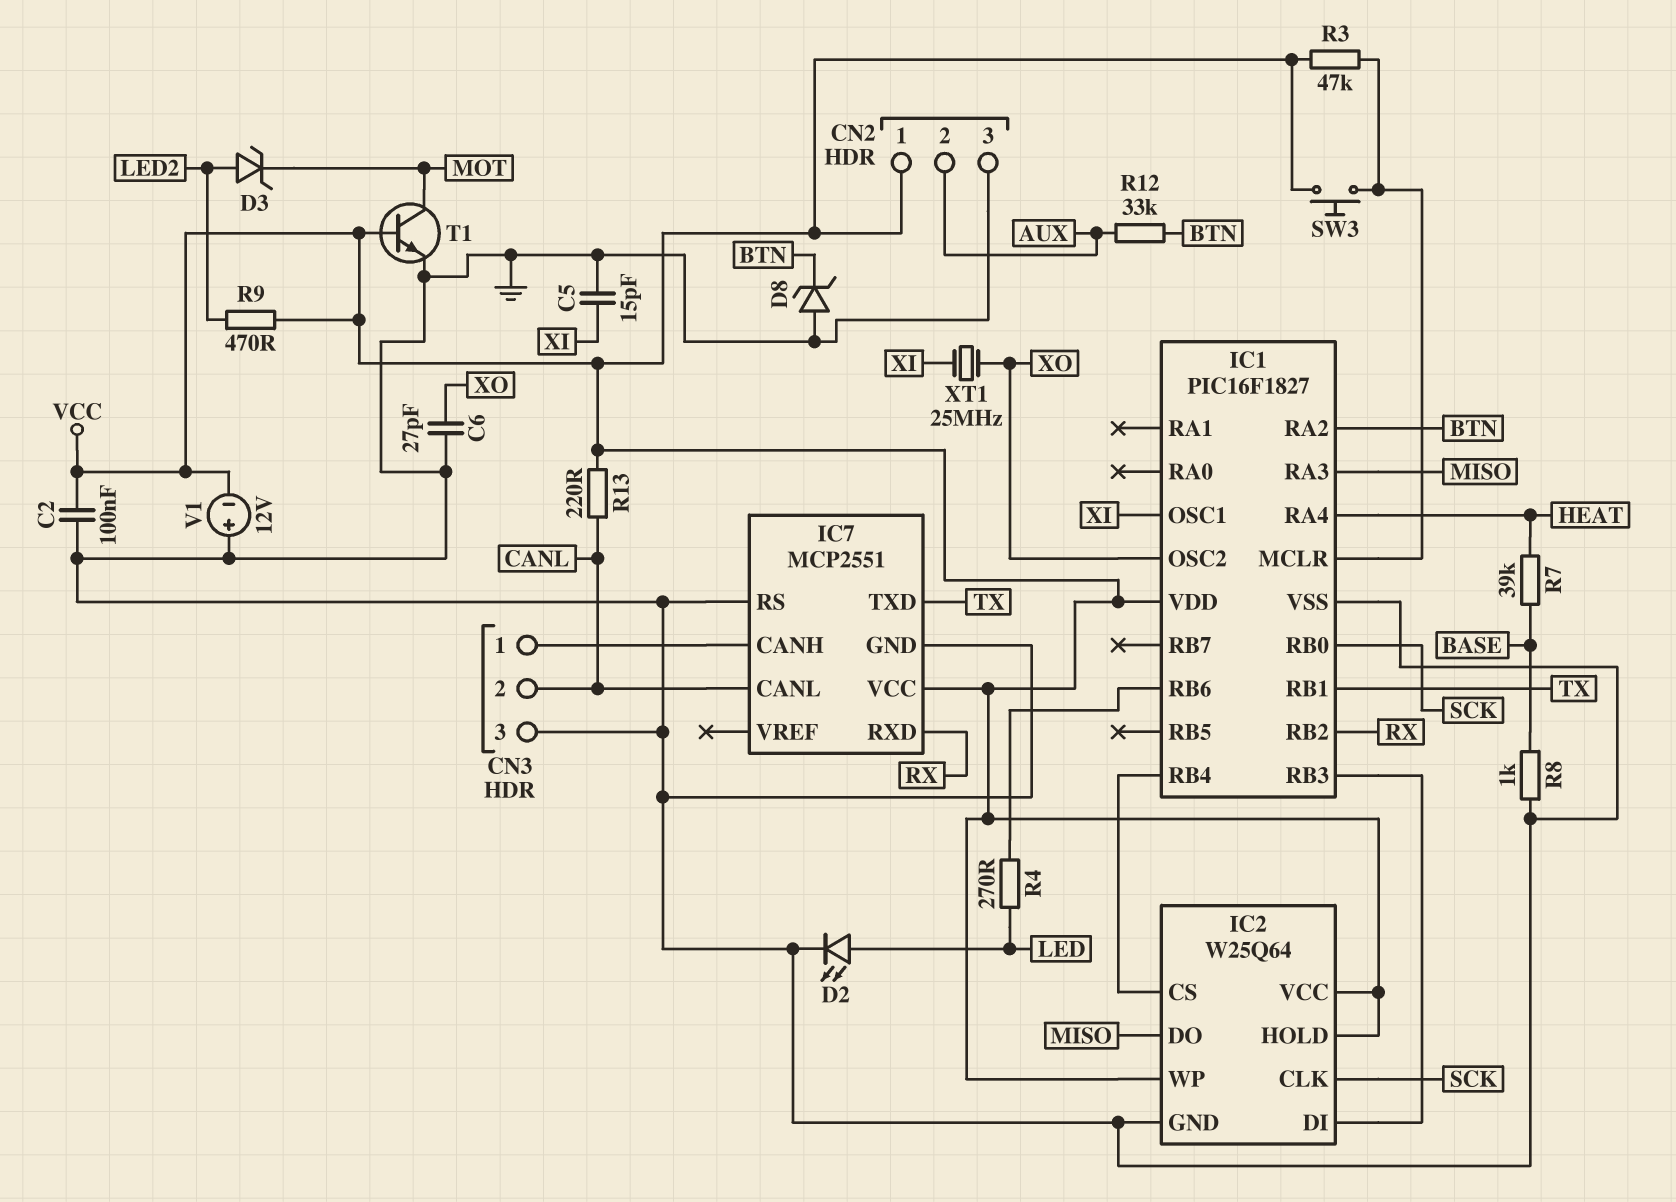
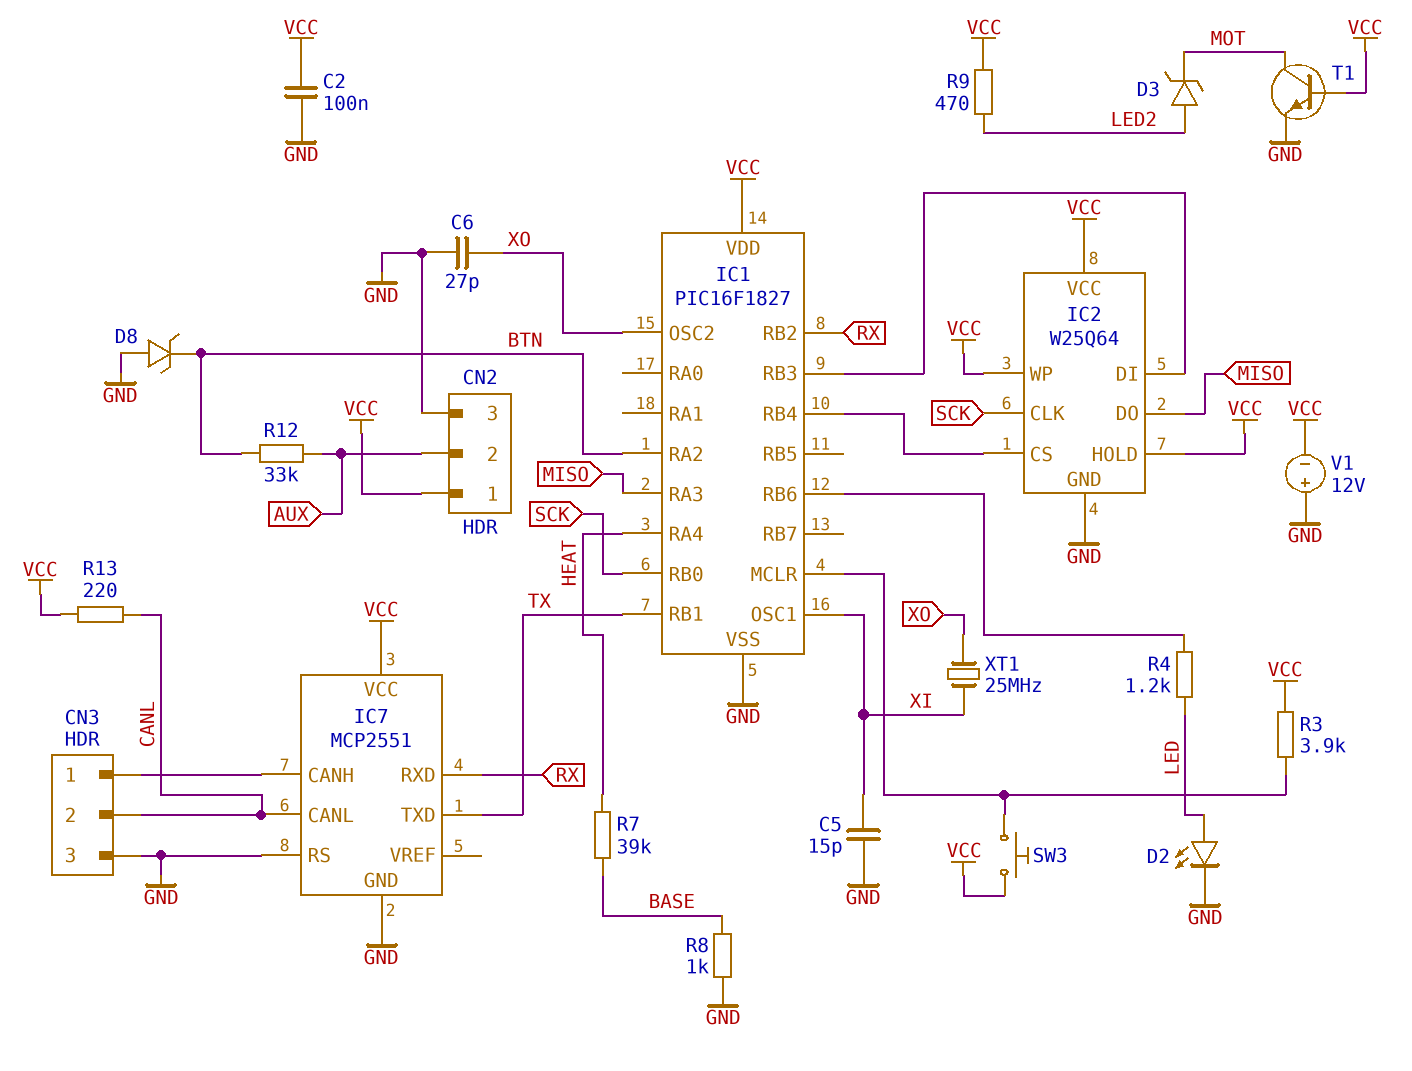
R3: 47k (IC1/MCLR, VCC) -> 3.9k (IC1/MCLR, VCC)
R4: 270 (IC1/RB6, LED) -> 1.2k (IC1/RB6, LED)

